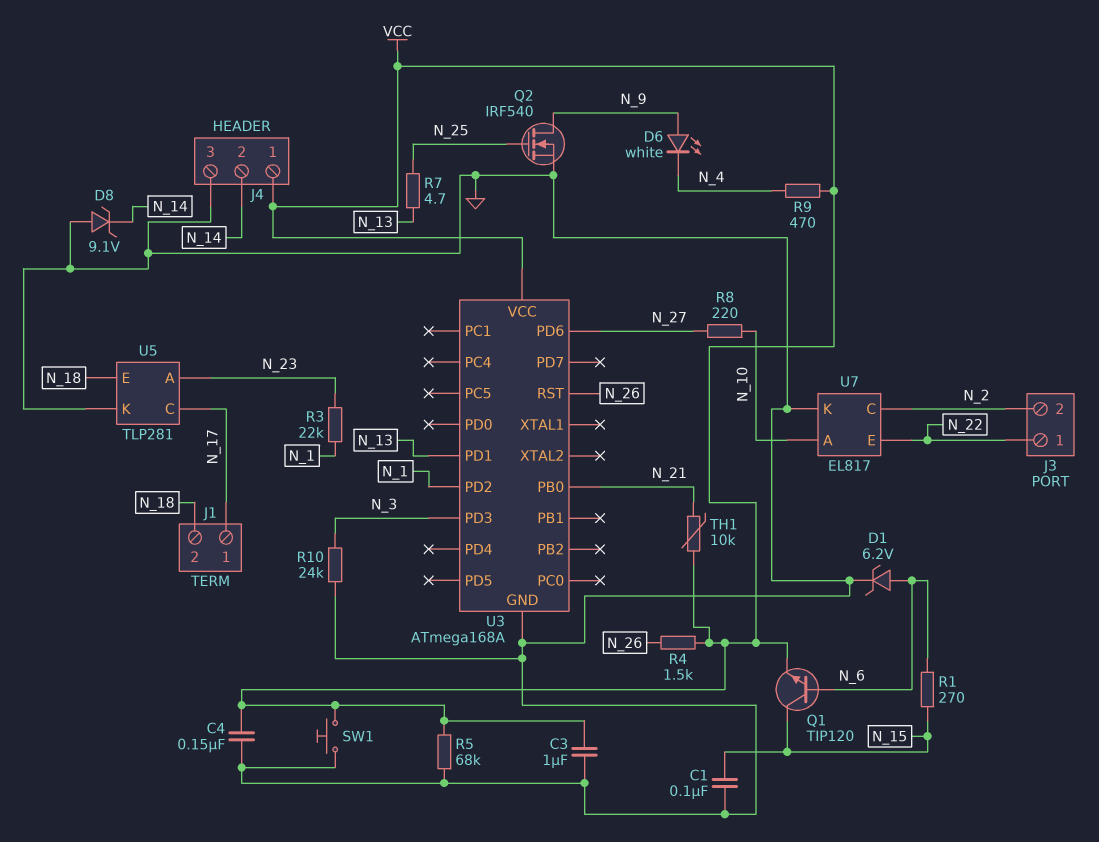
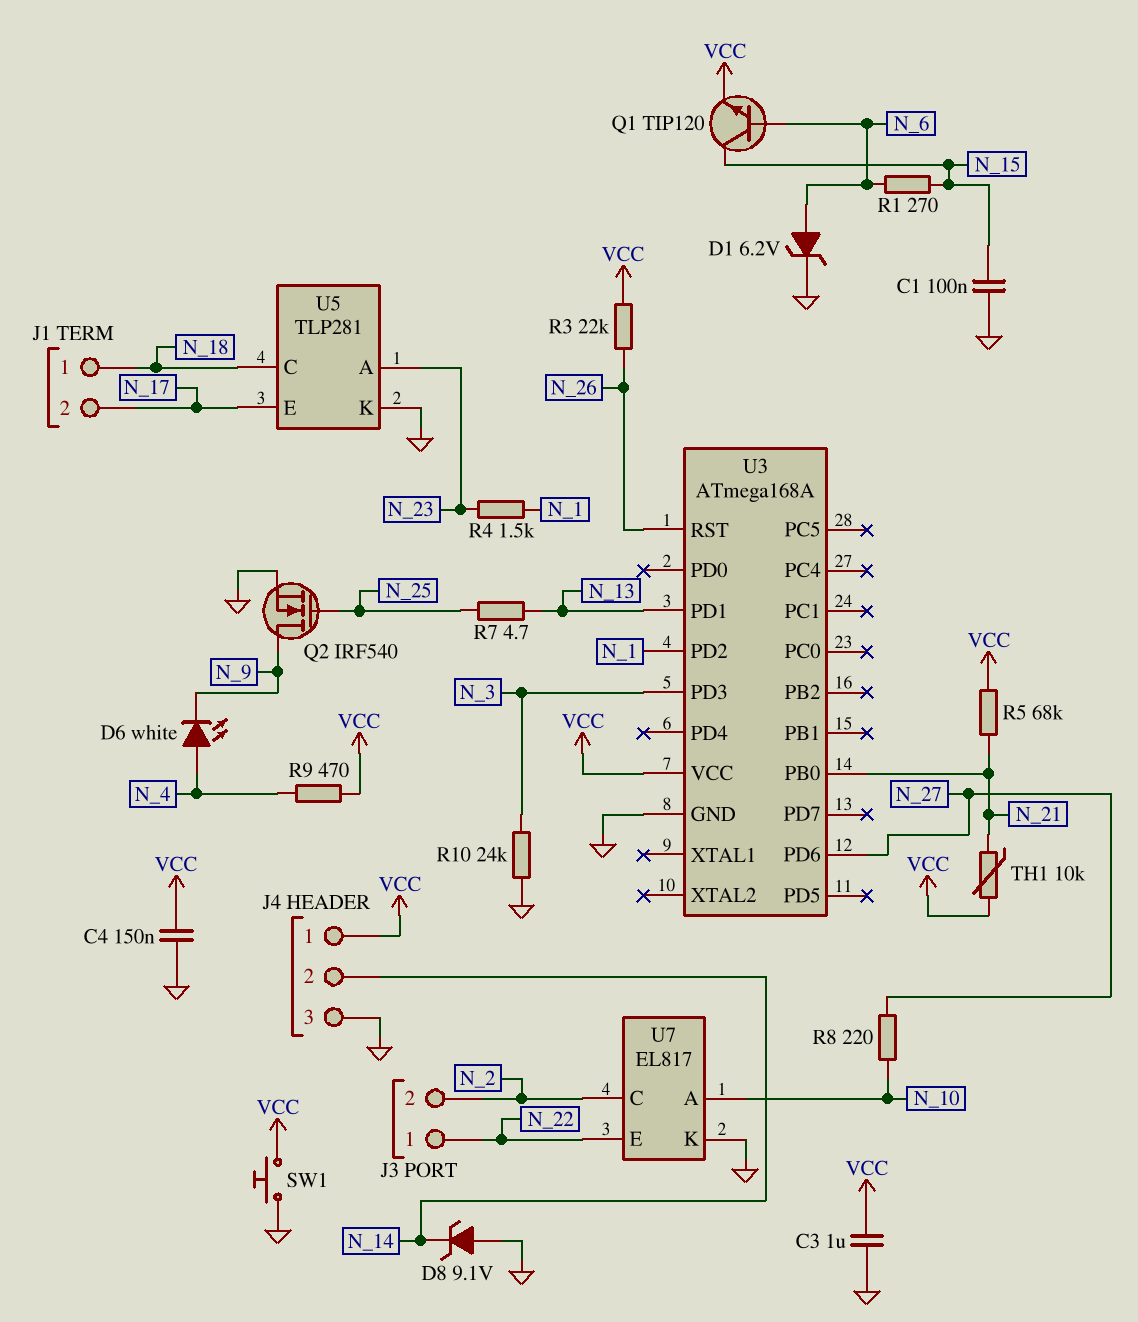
D6: LED white (A N_9, K N_4) -> LED white (A N_4, K N_9)
J1 pin 1: N_17 -> N_18
J1 pin 2: N_18 -> N_17
R3: 22k (N_1, N_23) -> 22k (N_26, VCC)
R4: 1.5k (N_26, VCC) -> 1.5k (N_1, N_23)
R5: 68k (GND, VCC) -> 68k (N_21, VCC)
U5 pin C: N_17 -> N_18
U5 pin E: N_18 -> N_17

